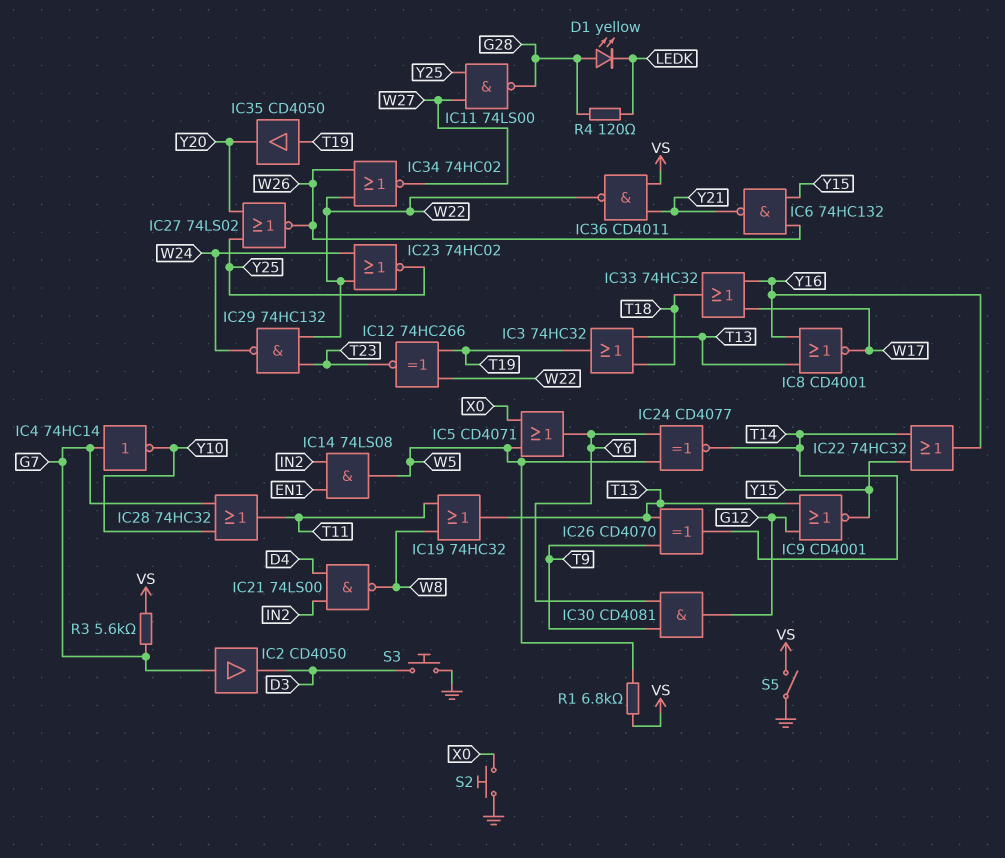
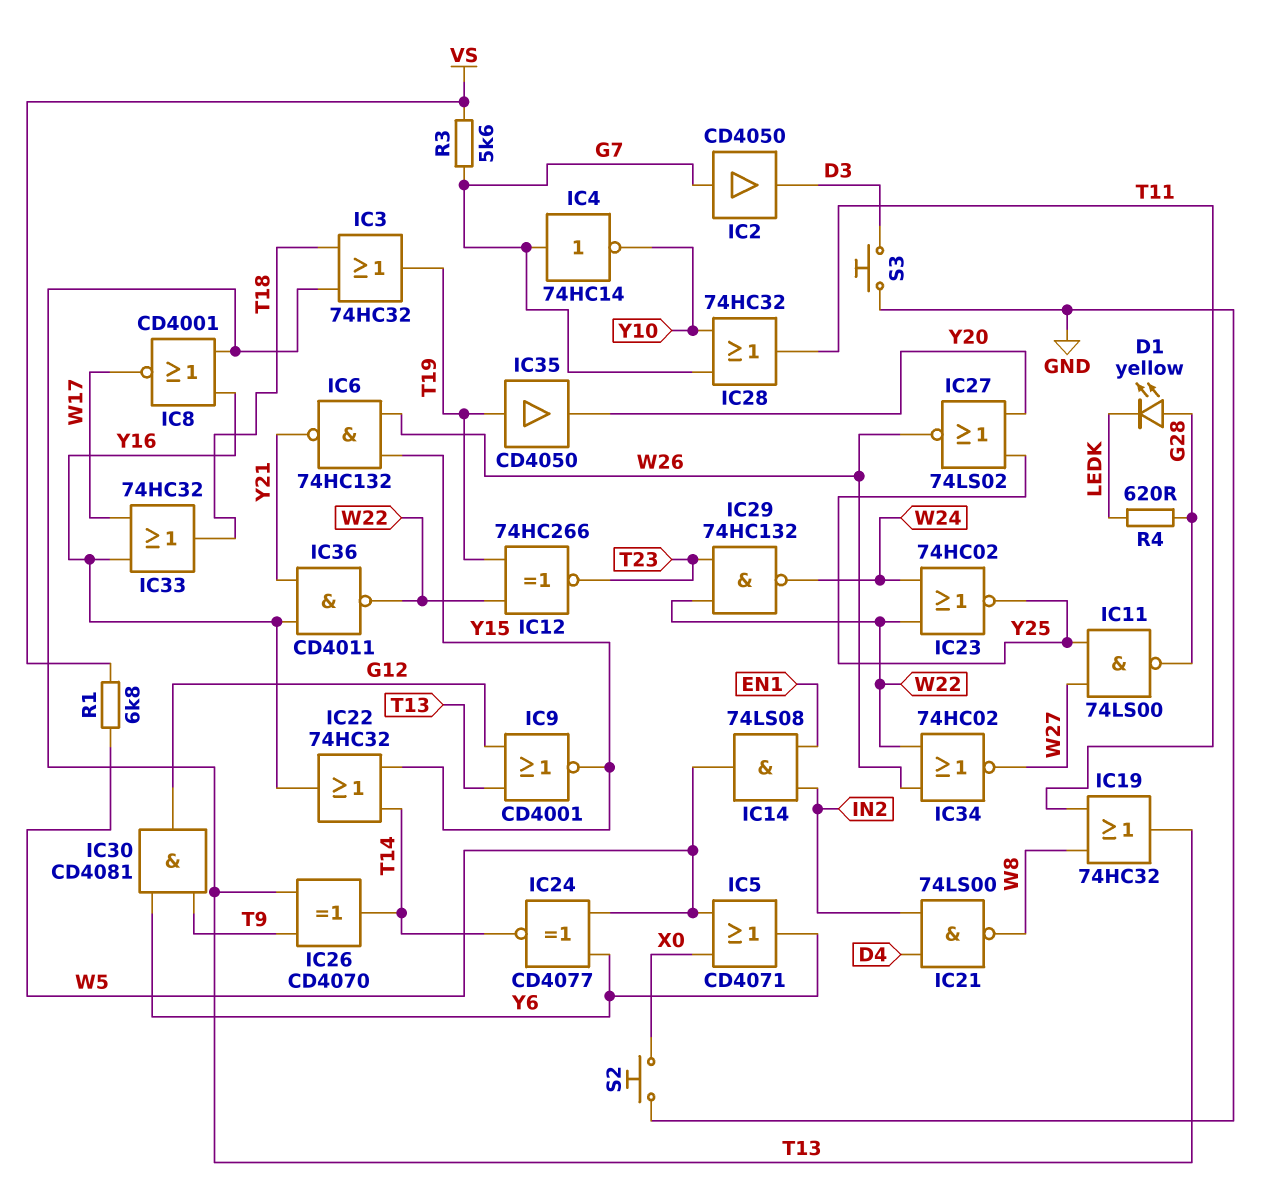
IC36: NAND CD4011 (in VS, in Y21, out W22) -> NAND CD4011 (in Y16, in Y21, out W22)
R4: 120 (G28, LEDK) -> 620 (G28, LEDK)
S5: switch (GND, VS) -> none

